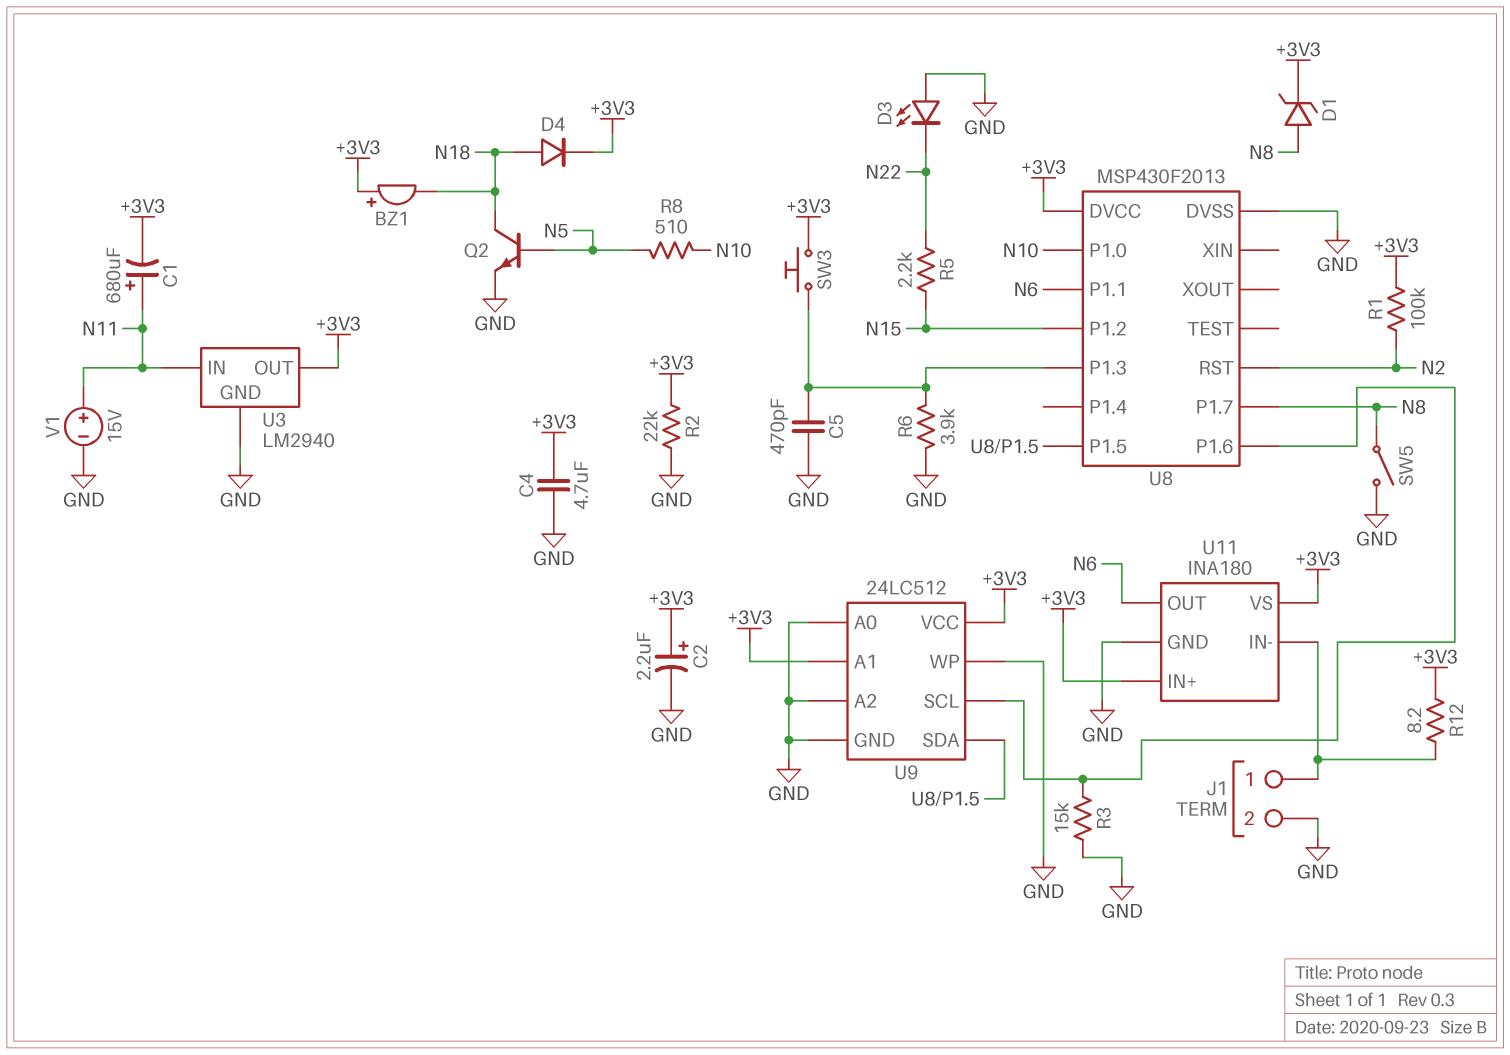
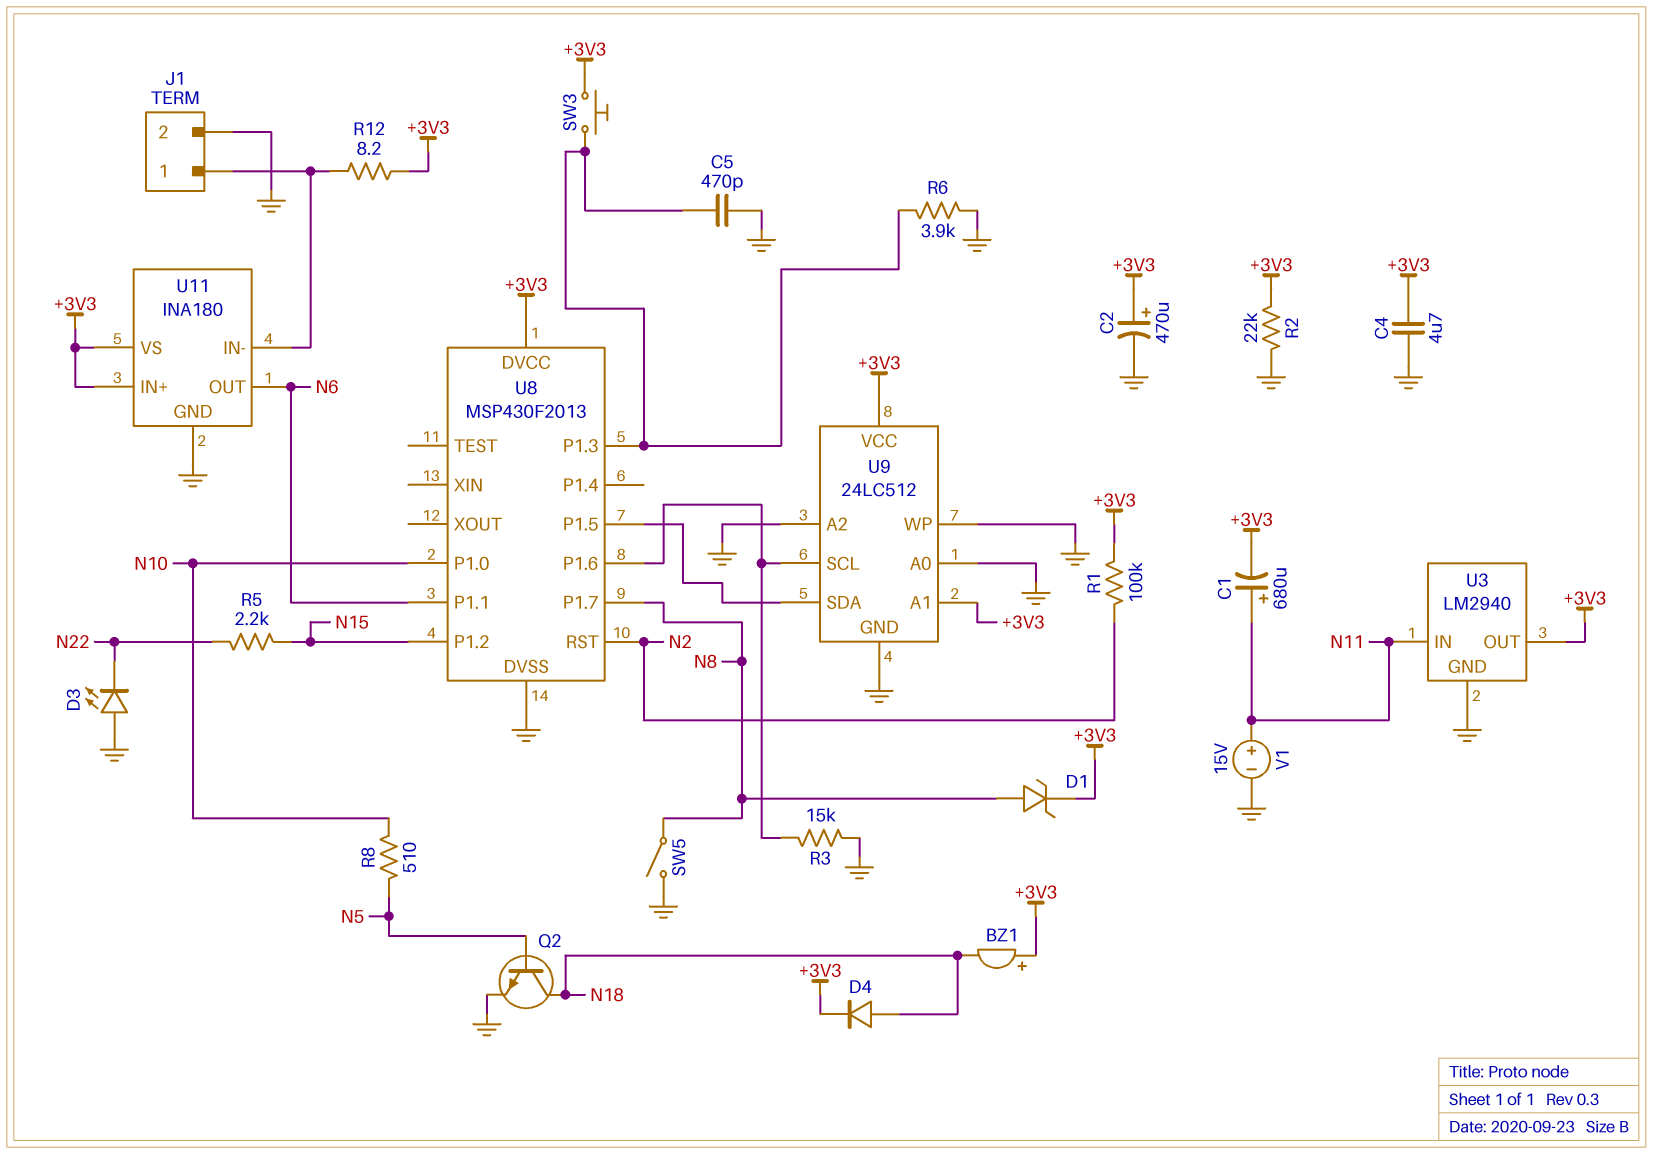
C2: 2.2uF (plus +3V3, minus GND) -> 470uF (plus +3V3, minus GND)

